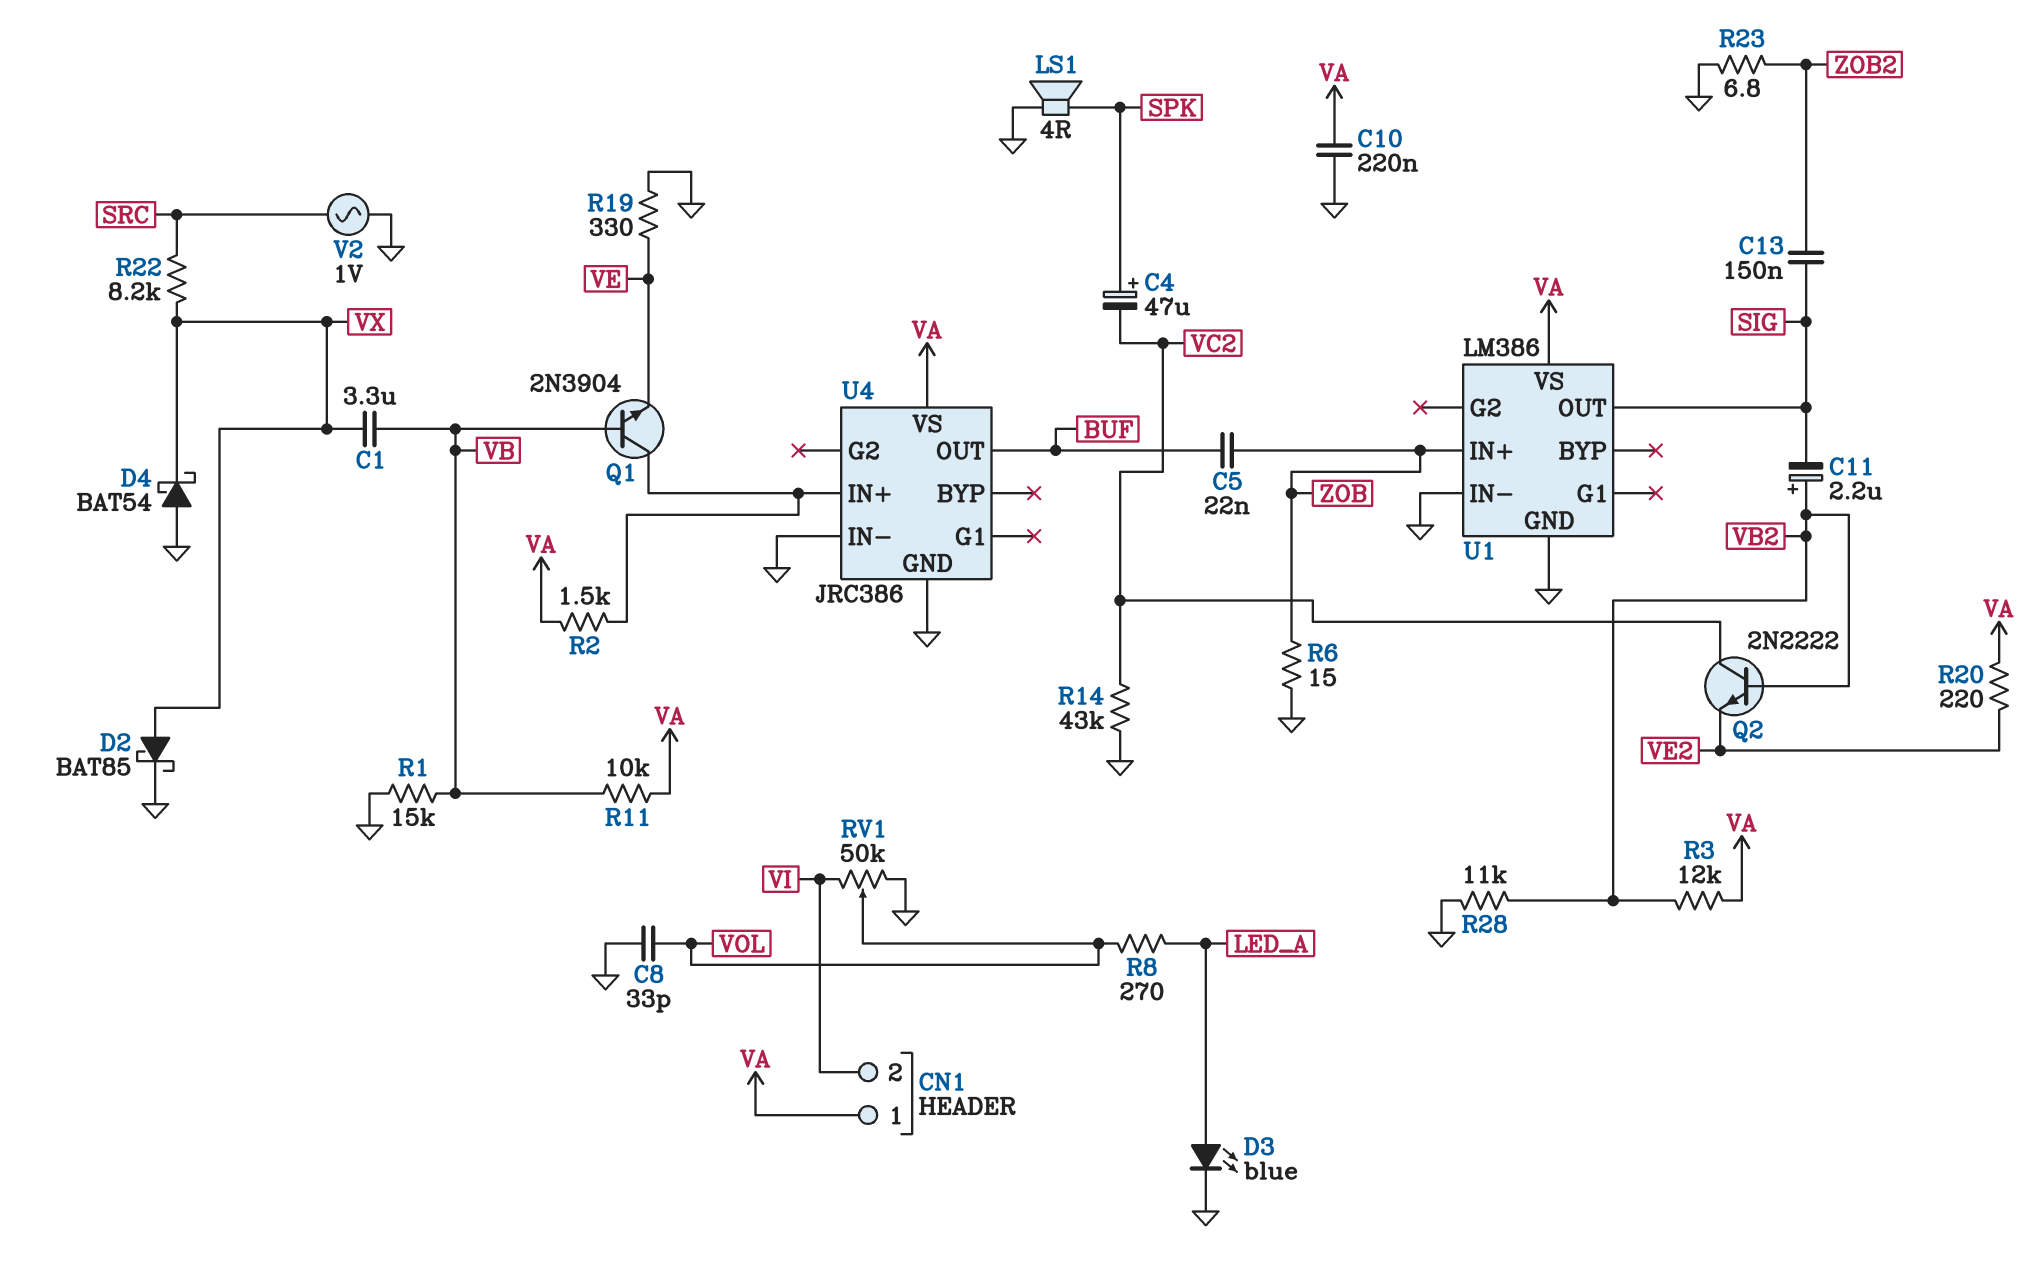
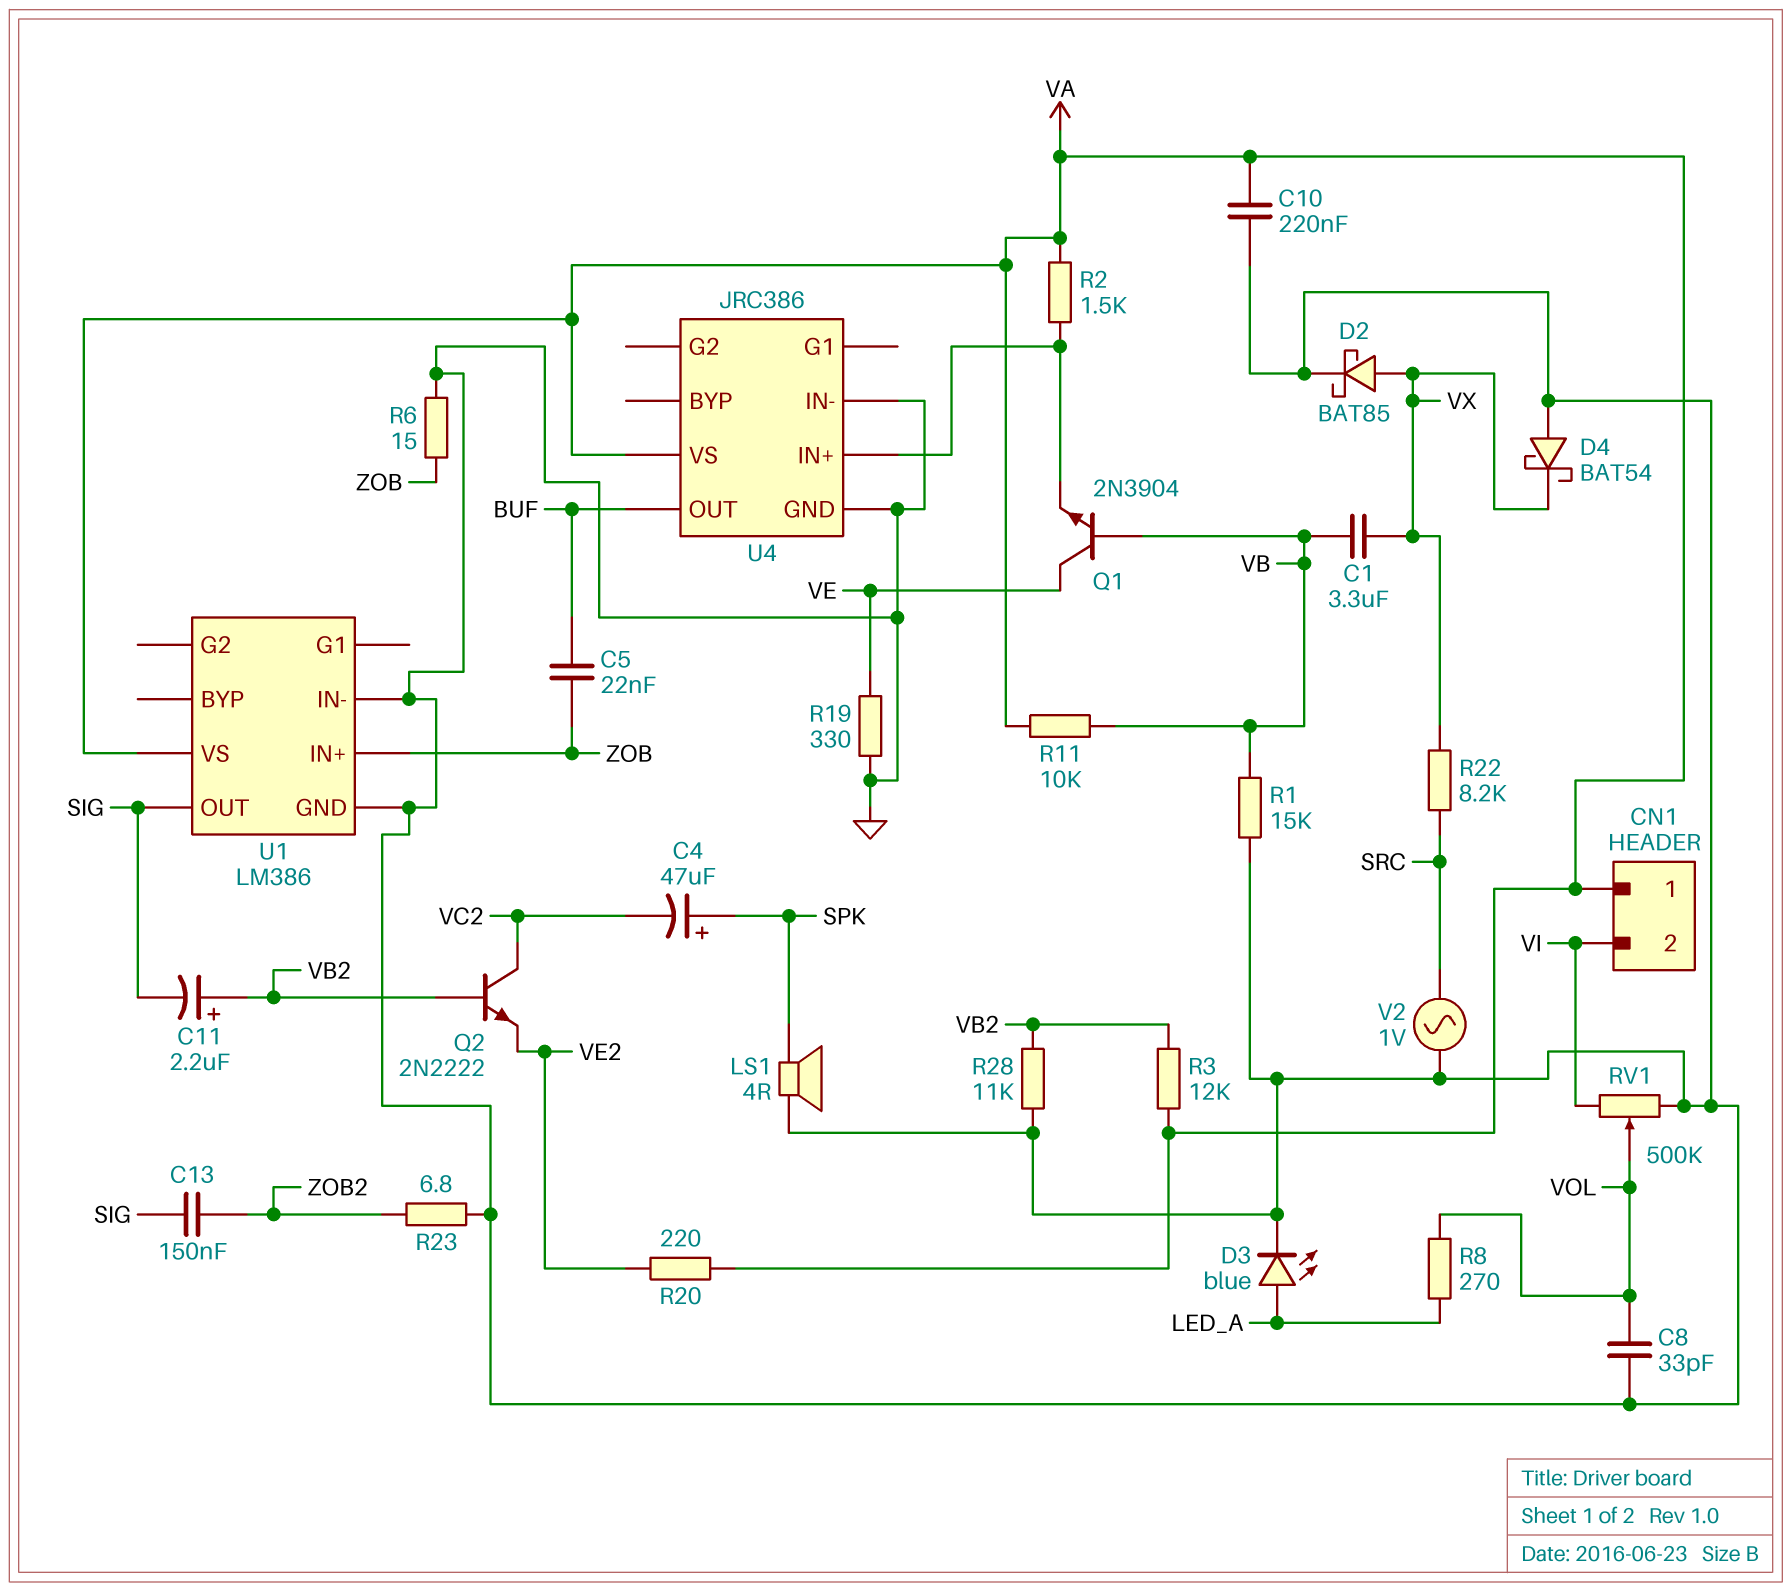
Q1: NPN 2N3904 (B VB, C U4/IN+, E VE) -> NPN 2N3904 (B VB, C VE, E U4/IN+)
R14: 43k (GND, VC2) -> none
RV1: 50k (GND, VI, wiper VOL) -> 500k (GND, VI, wiper VOL)

